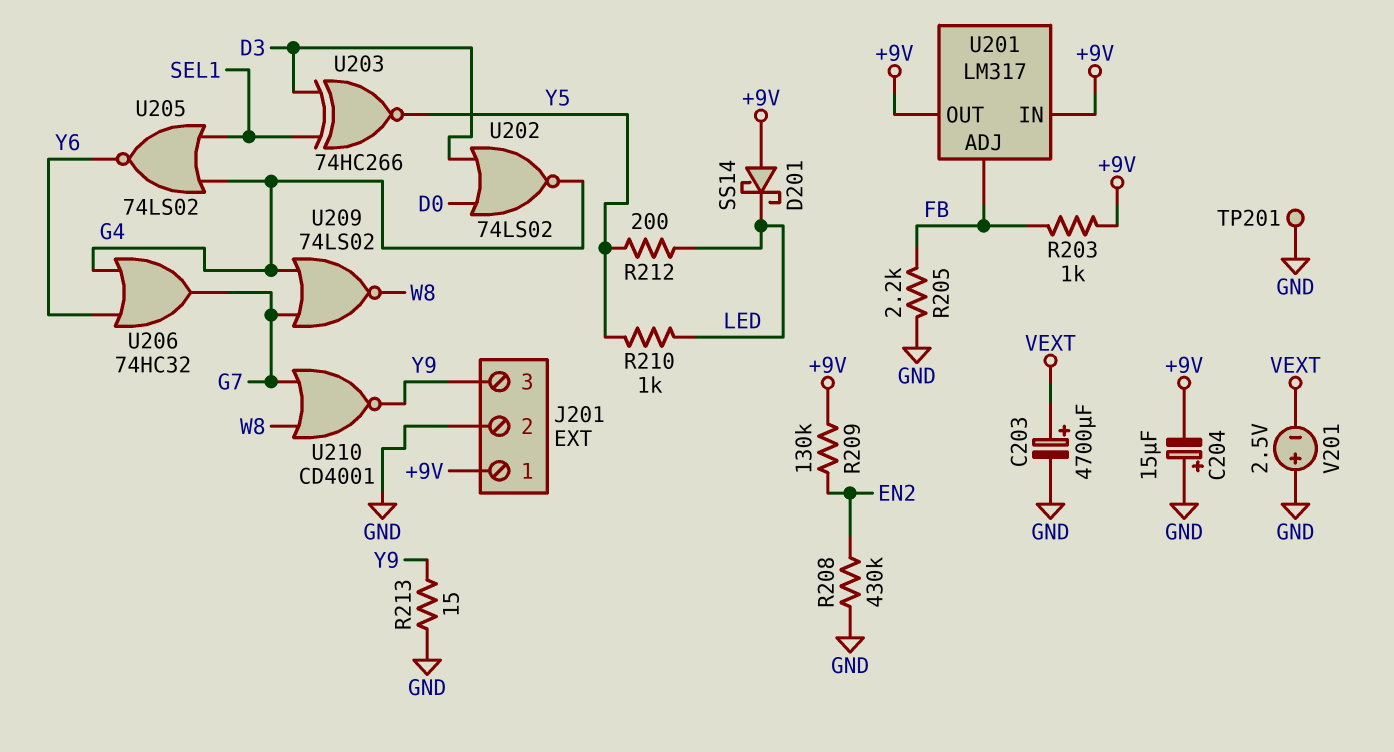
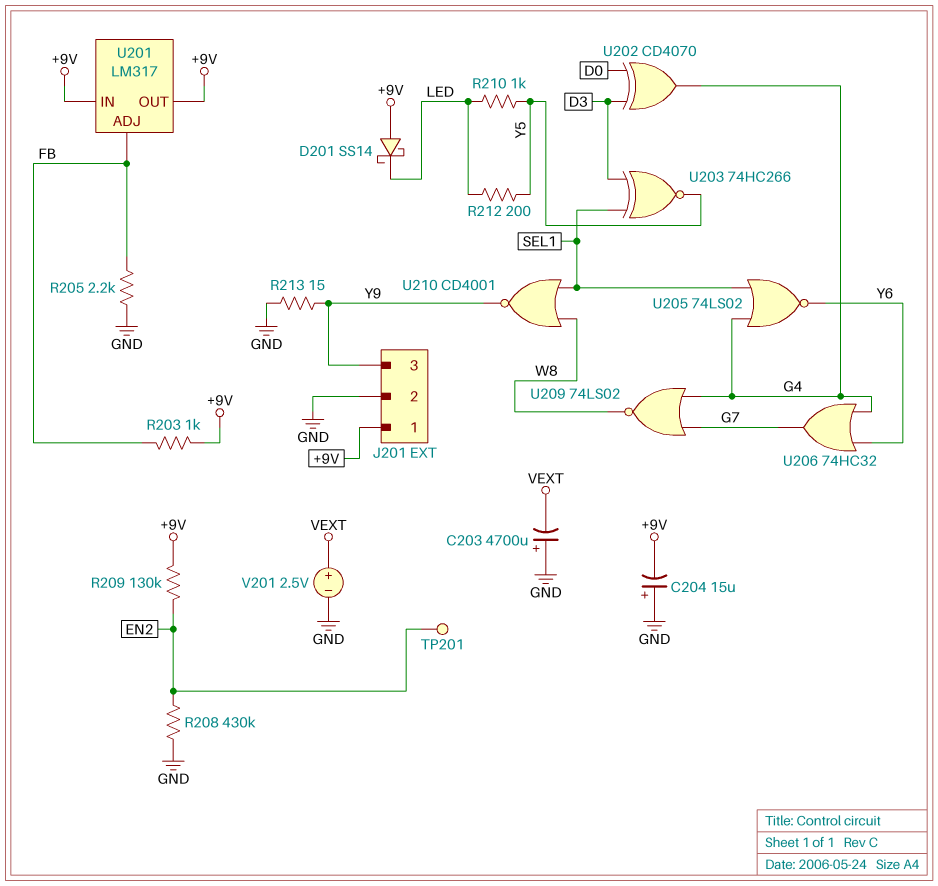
C203: 4700uF (plus VEXT, minus GND) -> 4700uF (plus GND, minus VEXT)
TP201: test point (GND) -> test point (EN2)
U202: NOR 74LS02 (in D0, in D3, out G4) -> XOR CD4070 (in D0, in D3, out G4)
U210: NOR CD4001 (in G7, in W8, out Y9) -> NOR CD4001 (in SEL1, in W8, out Y9)
V201: 2.5V (plus GND, minus VEXT) -> 2.5V (plus VEXT, minus GND)

